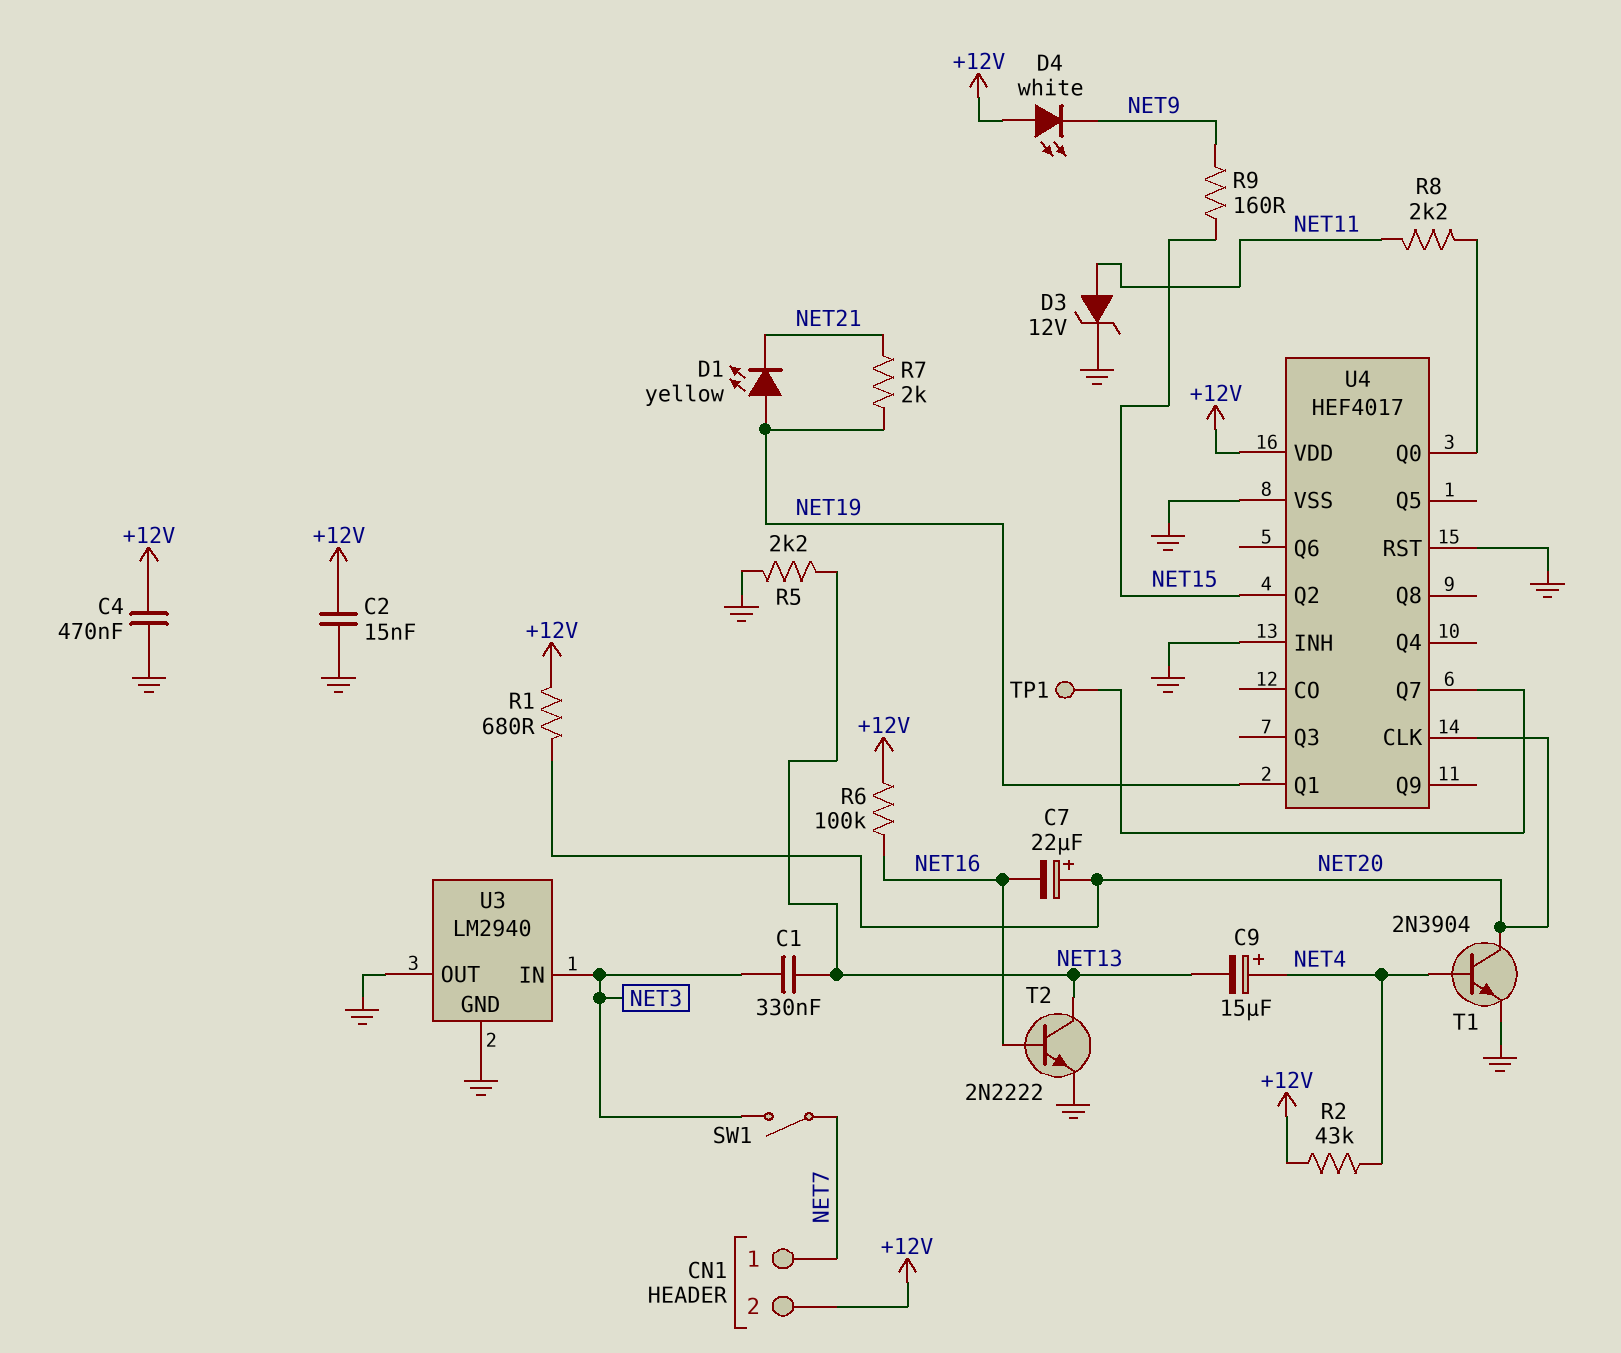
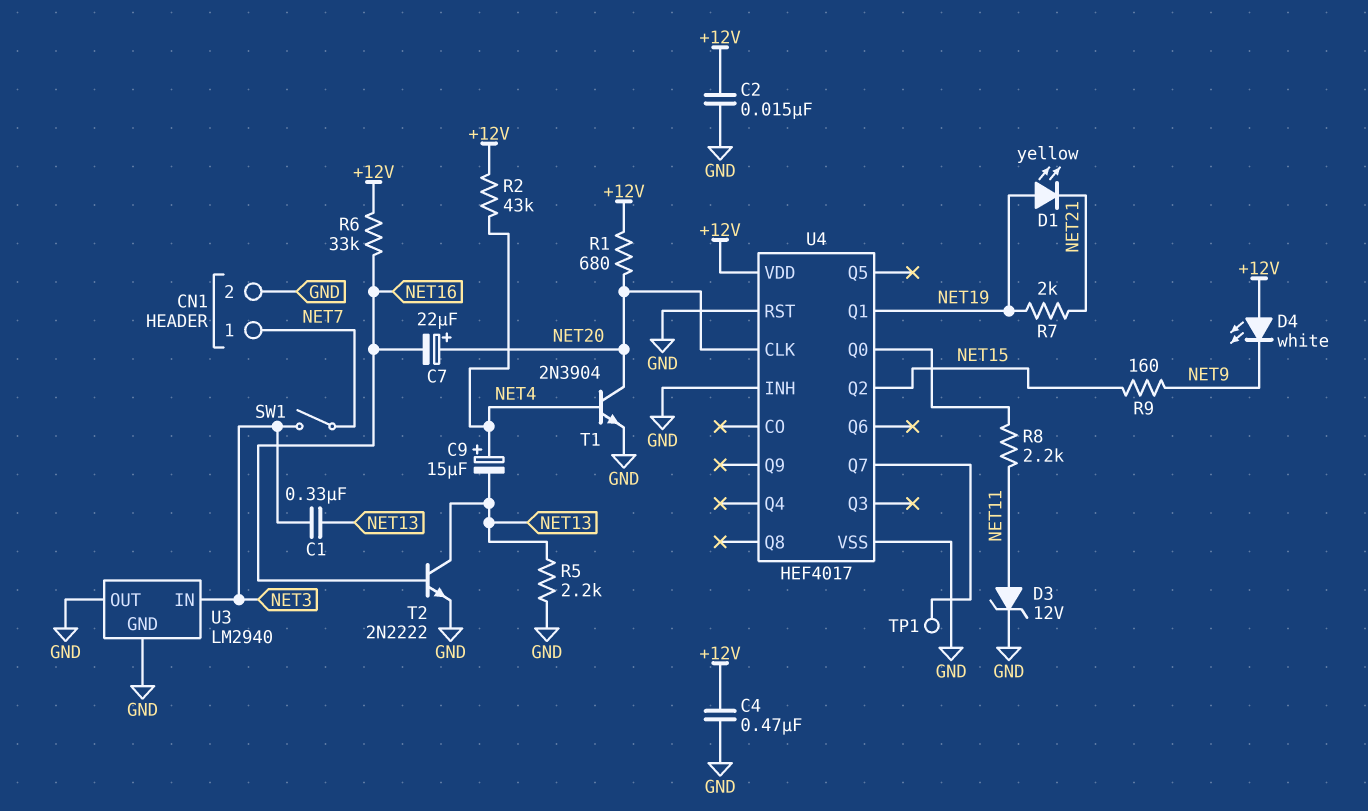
CN1 pin 2: +12V -> GND
R6: 100k (+12V, NET16) -> 33k (+12V, NET16)

